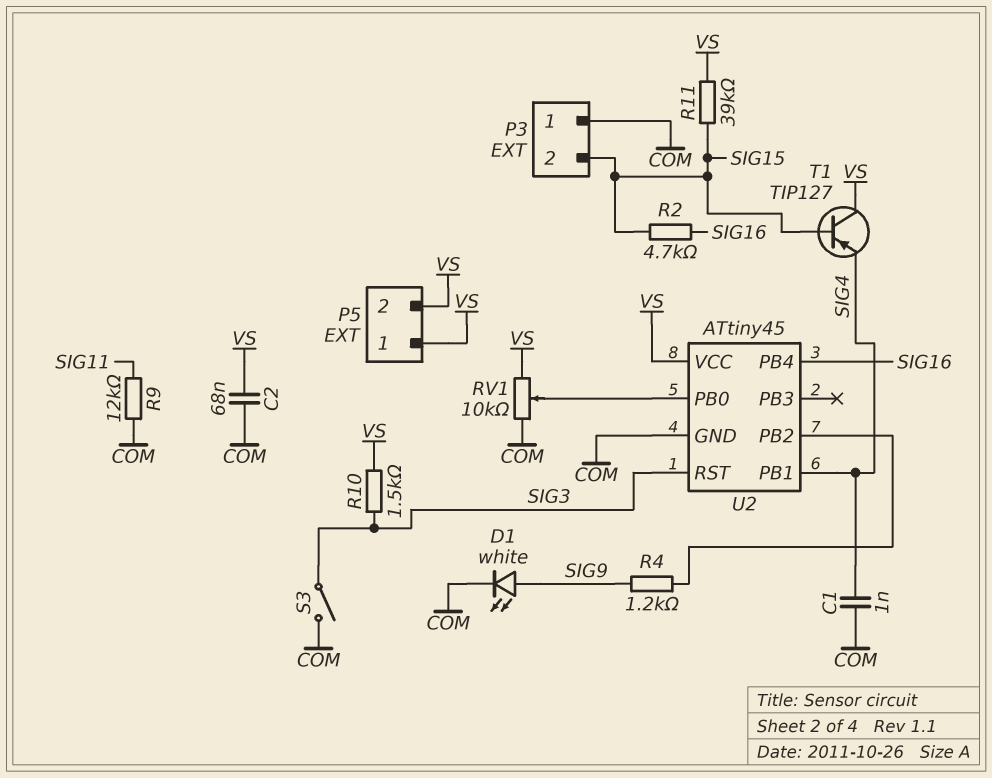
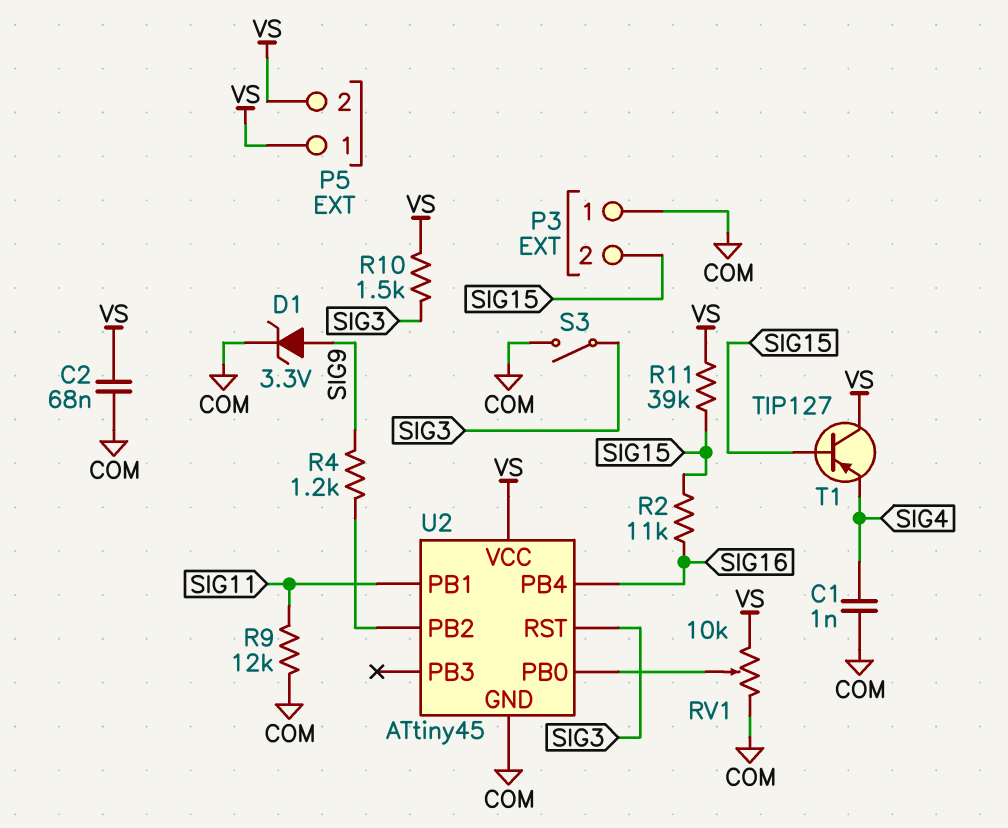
D1: LED white (A SIG9, K COM) -> zener 3.3V (A SIG9, K COM)
R2: 4.7k (SIG15, SIG16) -> 11k (SIG15, SIG16)
U2 pin PB1: SIG4 -> SIG11

